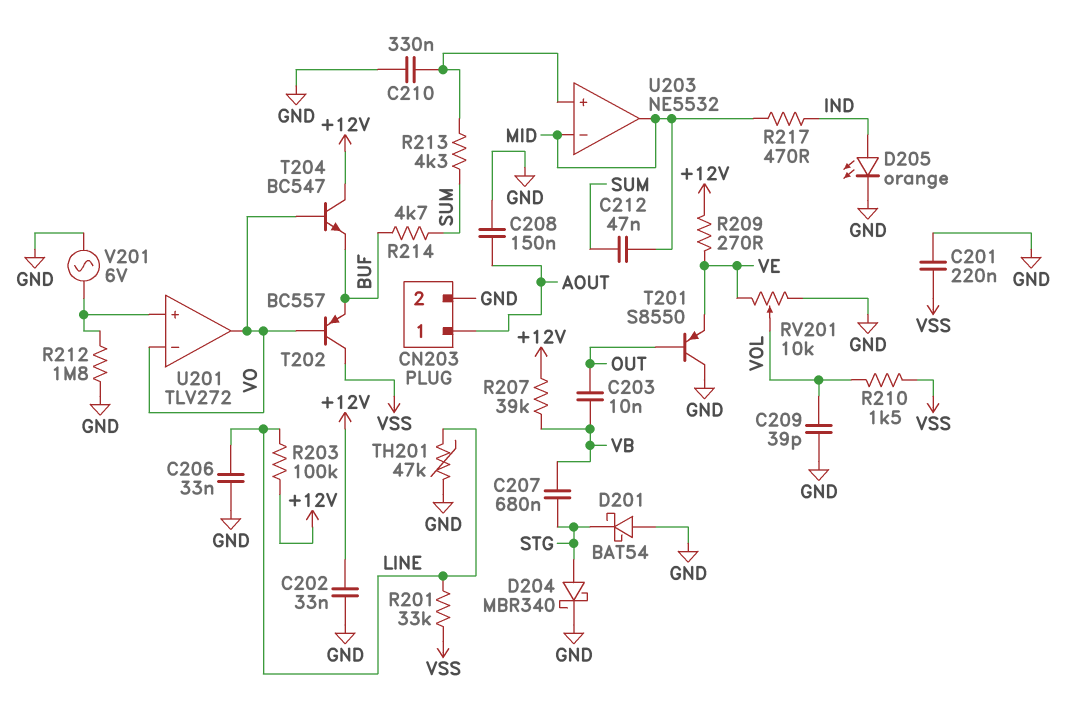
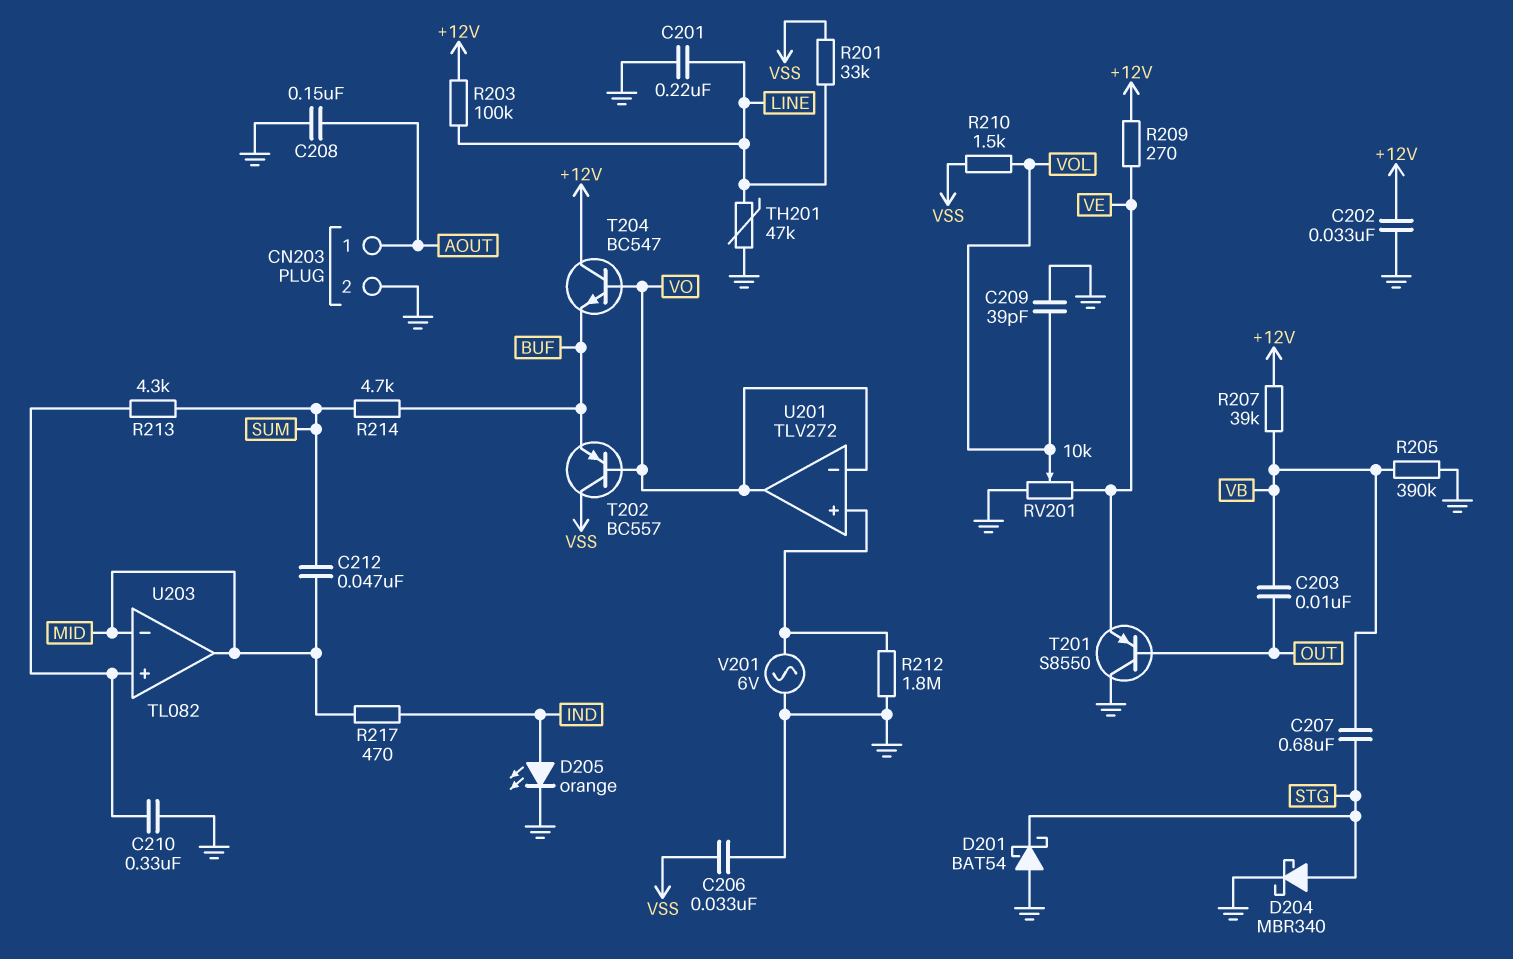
C201: 220nF (GND, VSS) -> 220nF (GND, LINE)
C206: 33nF (GND, LINE) -> 33nF (GND, VSS)
R205: none -> 390k (GND, VB)
U203: NE5532 -> TL082

